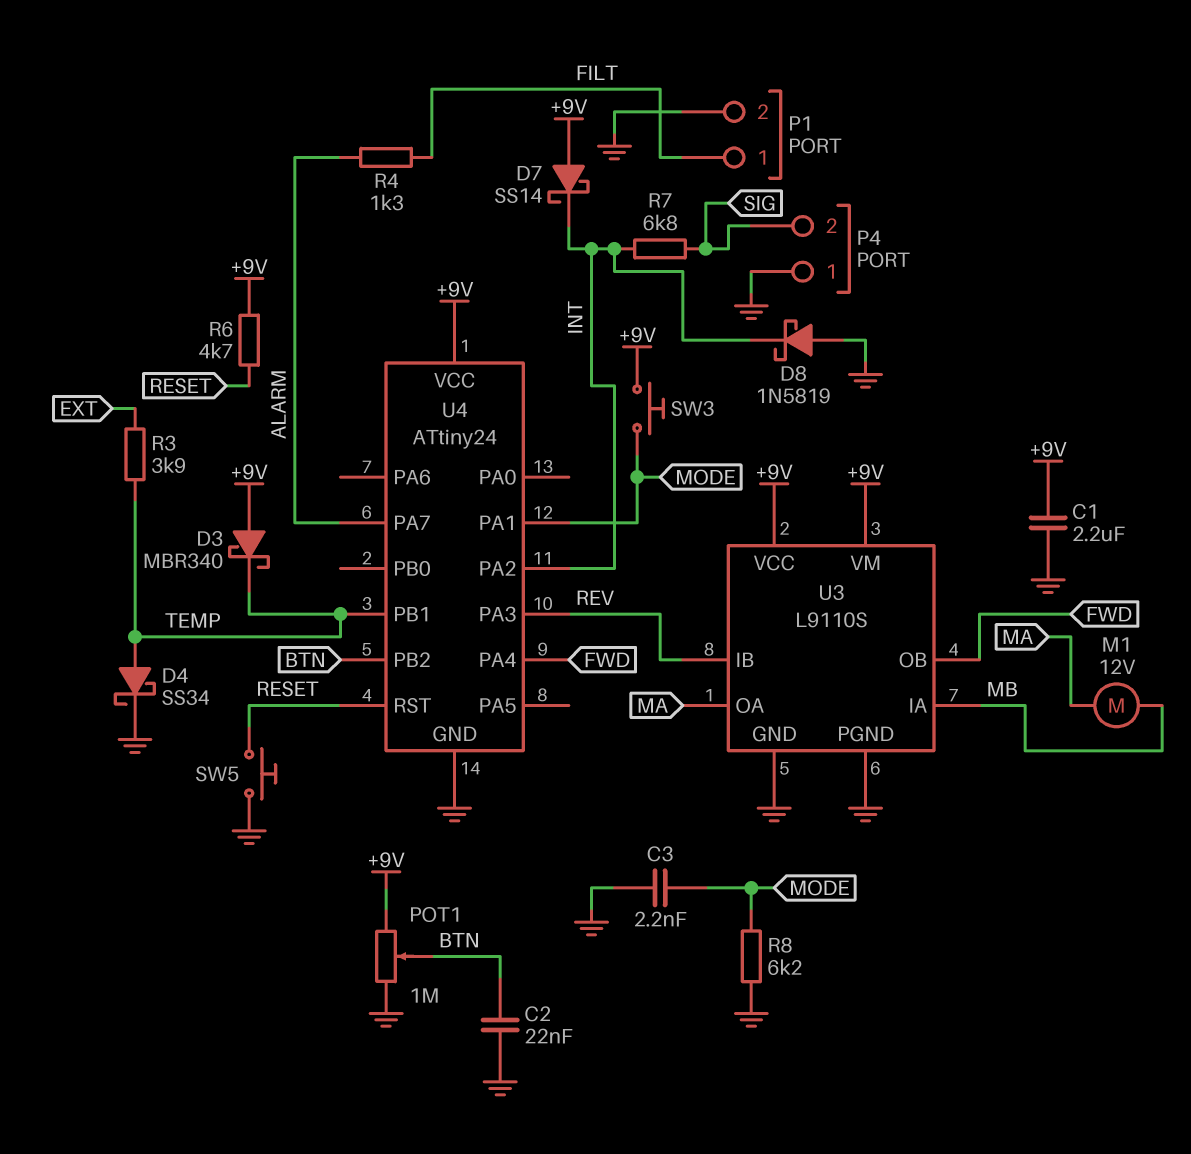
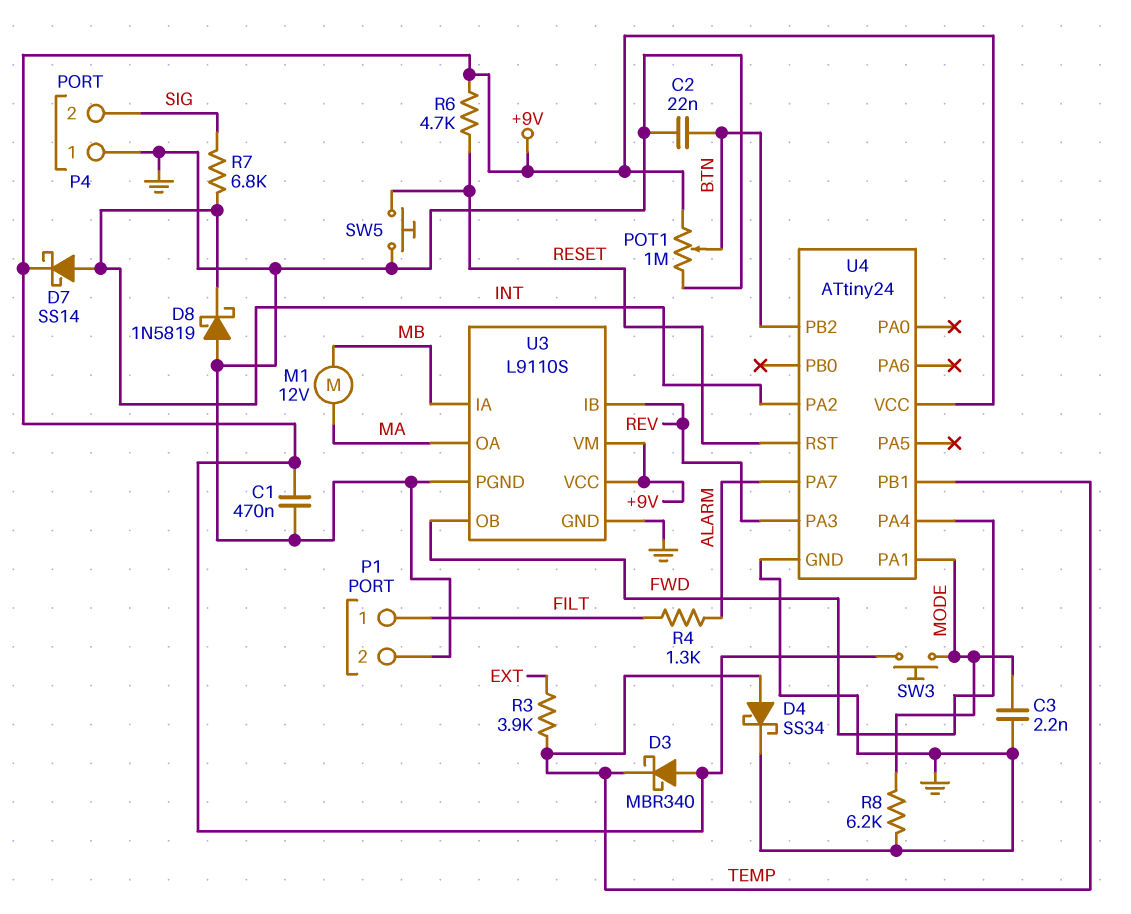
C1: 2.2uF (+9V, GND) -> 470nF (+9V, GND)
D7: schottky SS14 (A +9V, K INT) -> schottky SS14 (A INT, K +9V)

